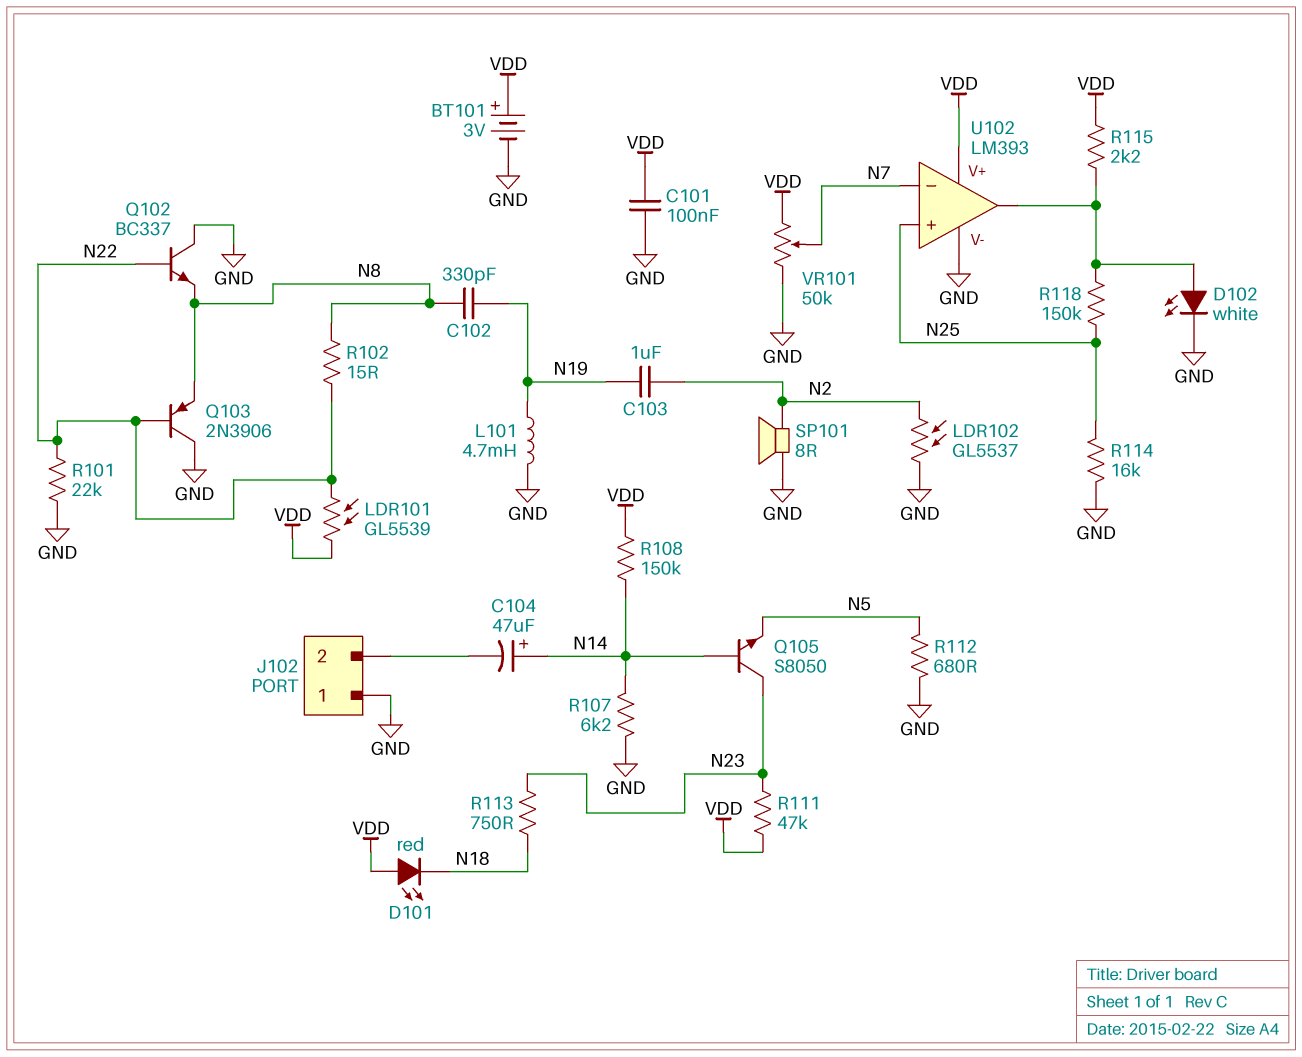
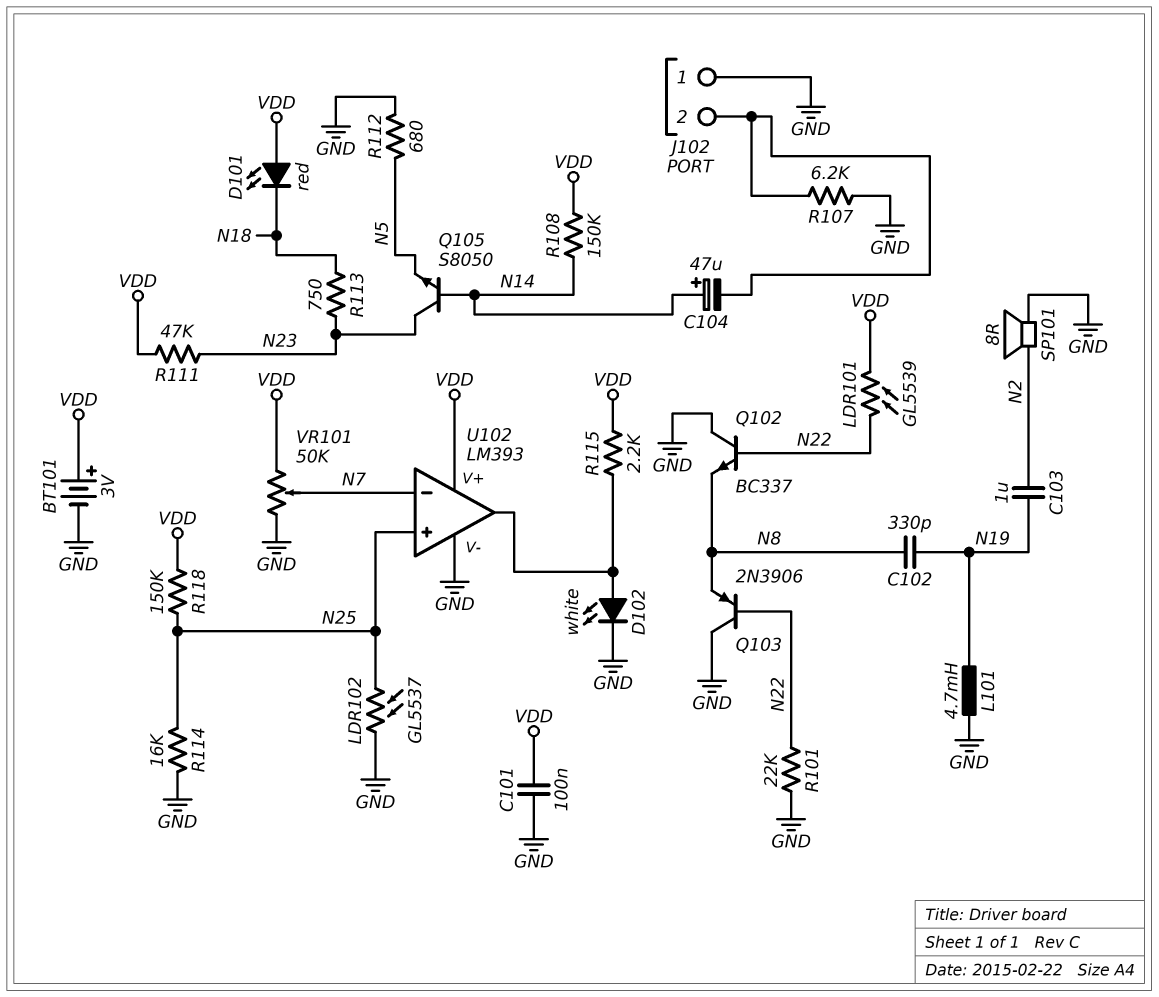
LDR102: GL5537 (GND, N2) -> GL5537 (GND, N25)
R102: 15 (N8, N22) -> none
R107: 6.2k (GND, N14) -> 6.2k (GND, J102/2)
R118: 150k (N25, U102/out) -> 150k (N25, VDD)

